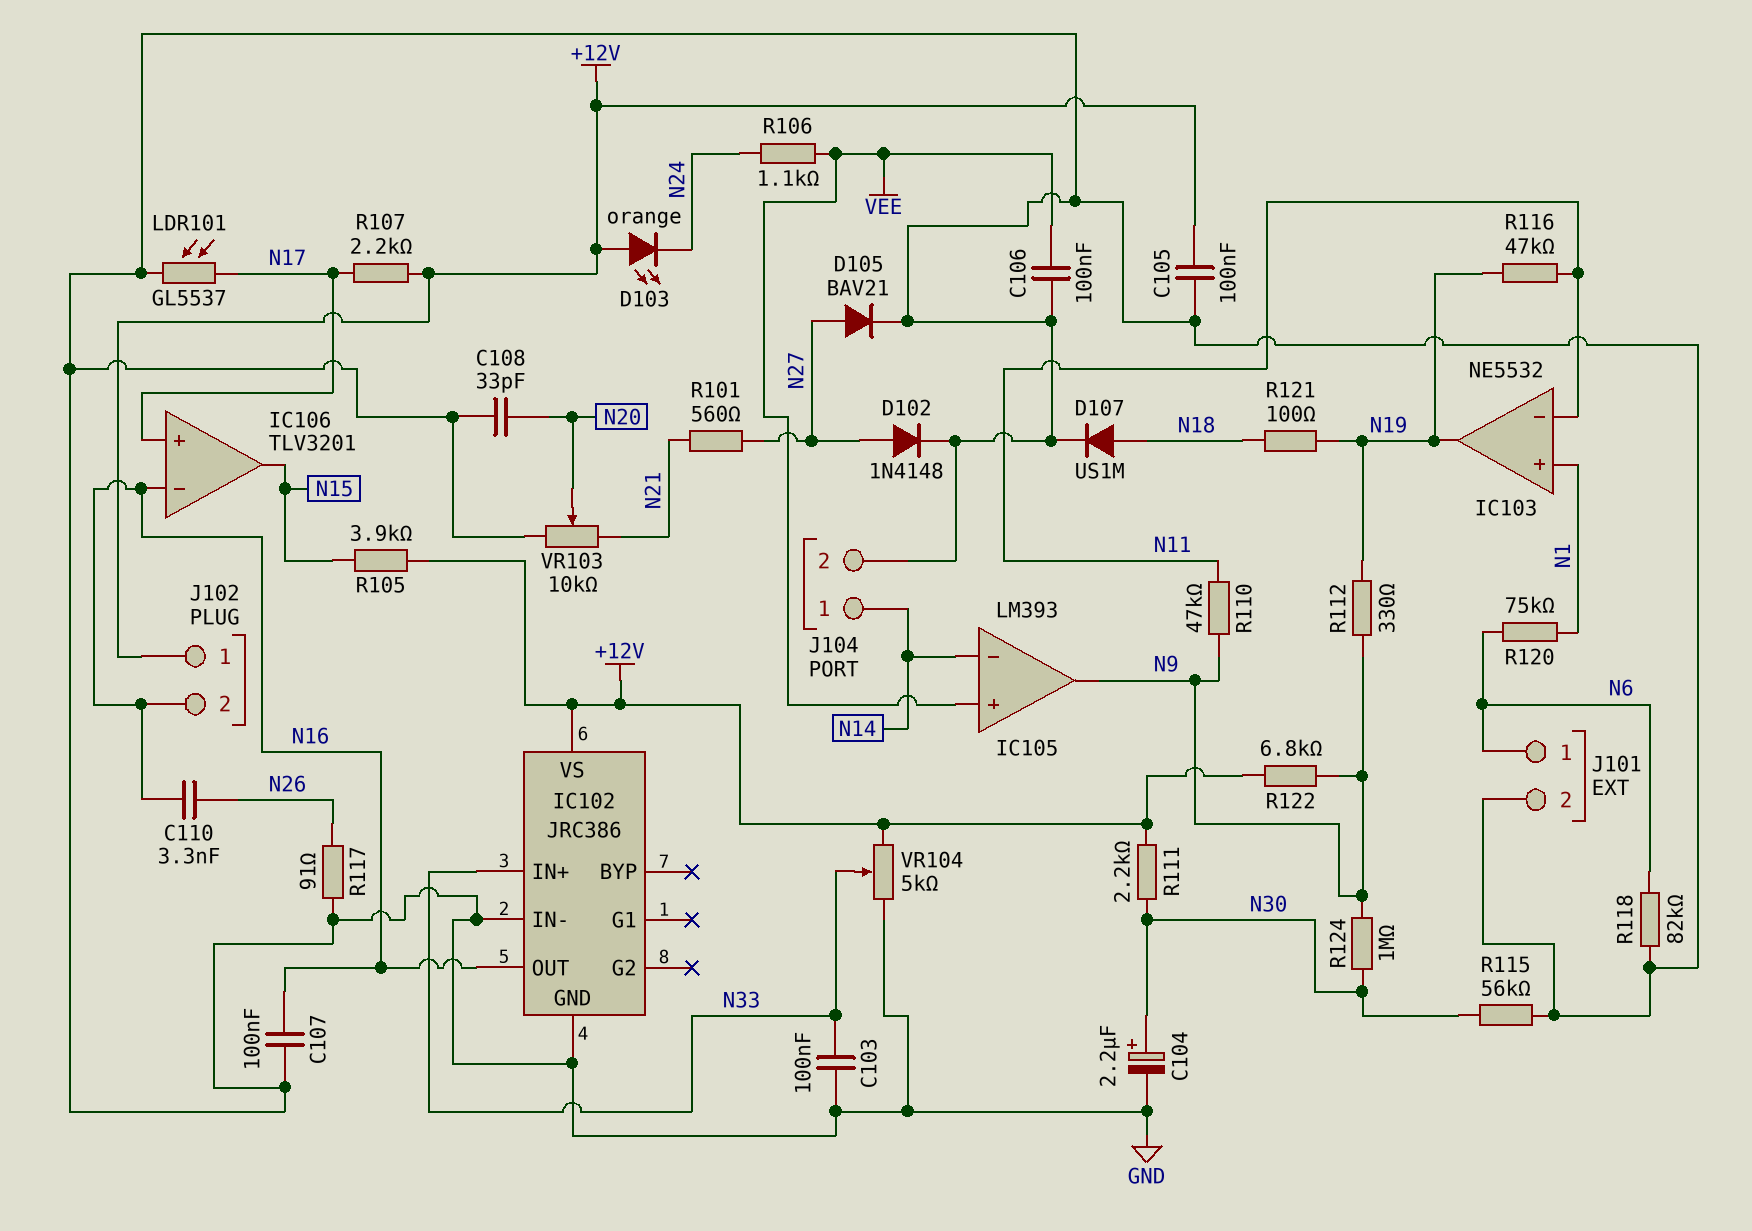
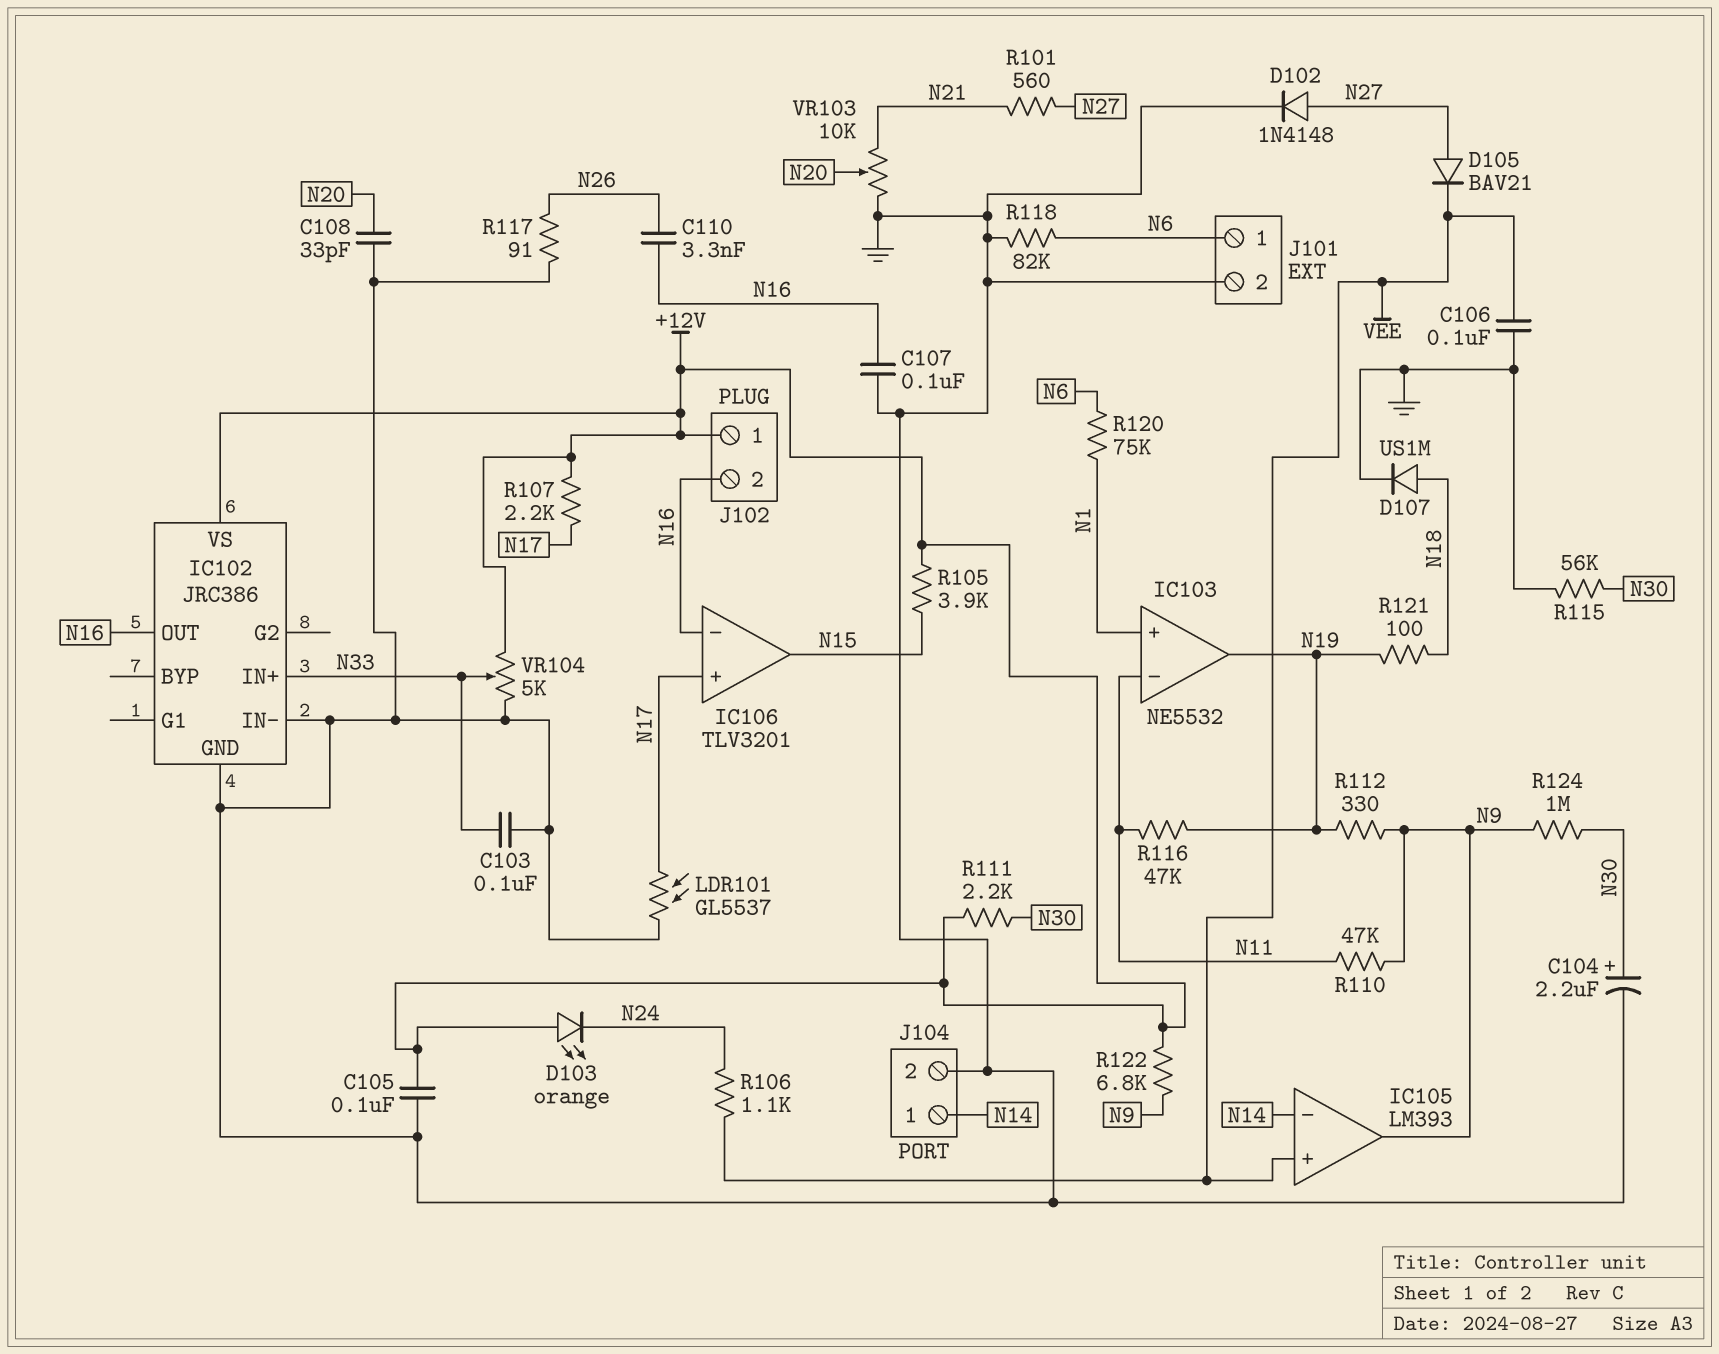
D105: diode BAV21 (A N27, K GND) -> diode BAV21 (A N27, K VEE)

